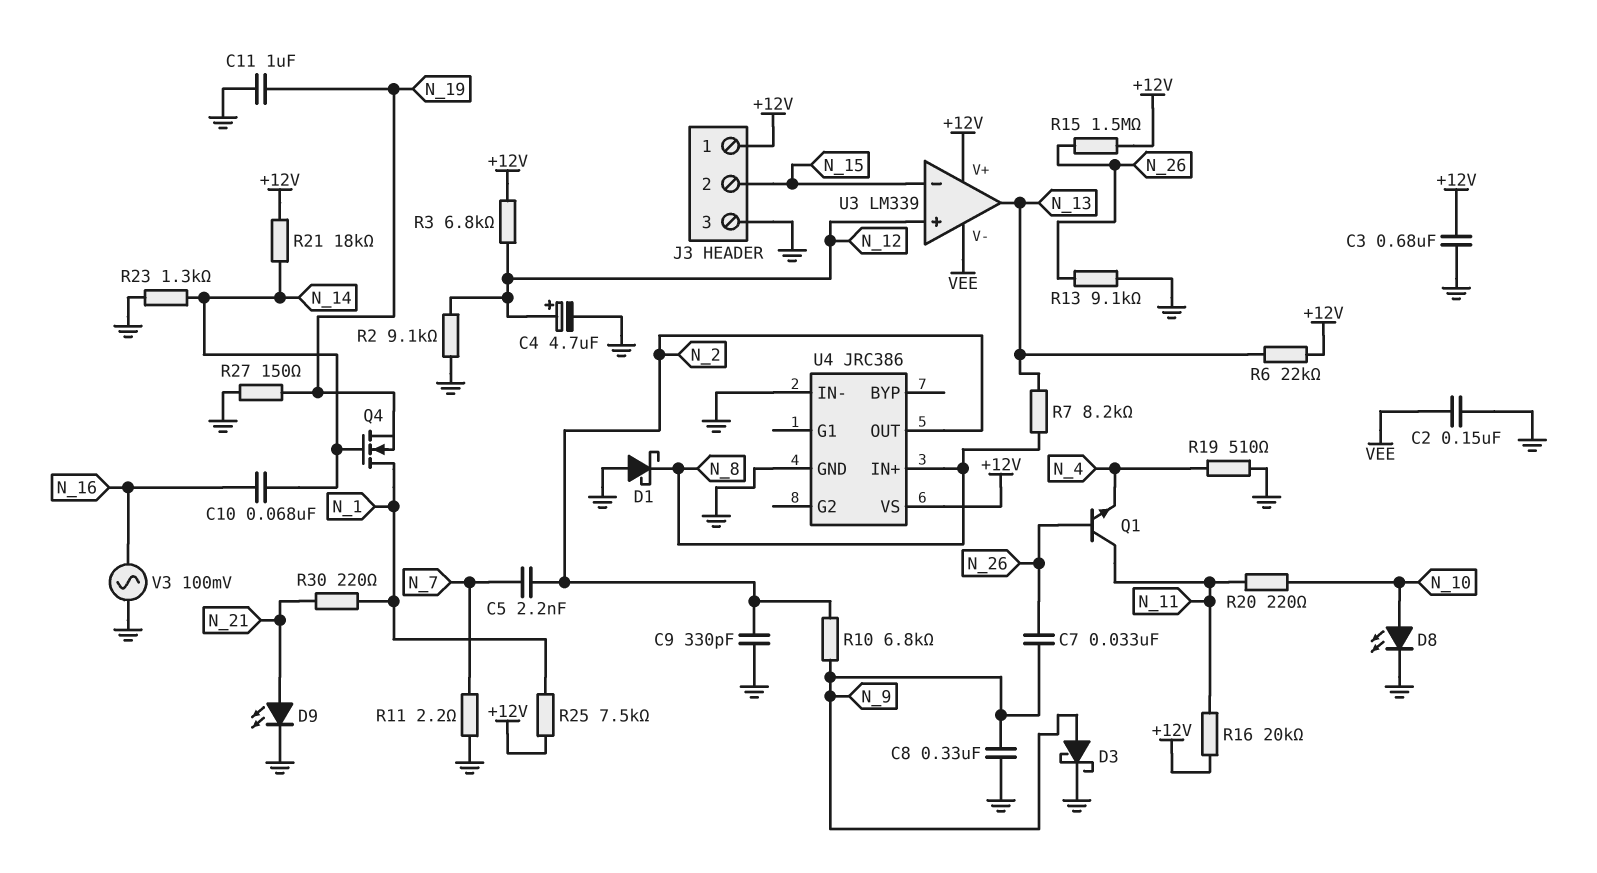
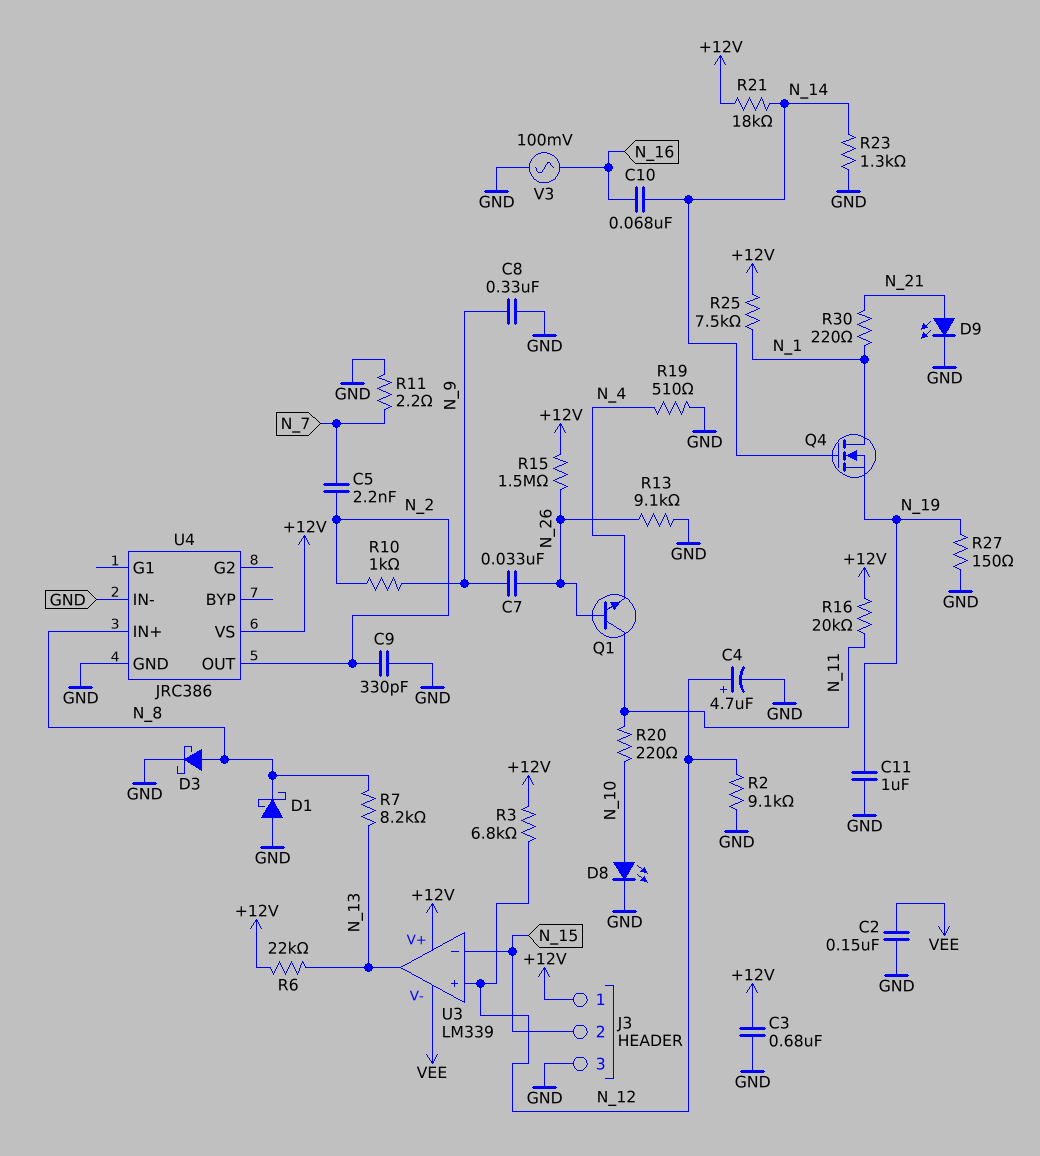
D3: schottky (A N_9, K GND) -> schottky (A N_8, K GND)
R10: 6.8k (N_2, N_9) -> 1k (N_2, N_9)

